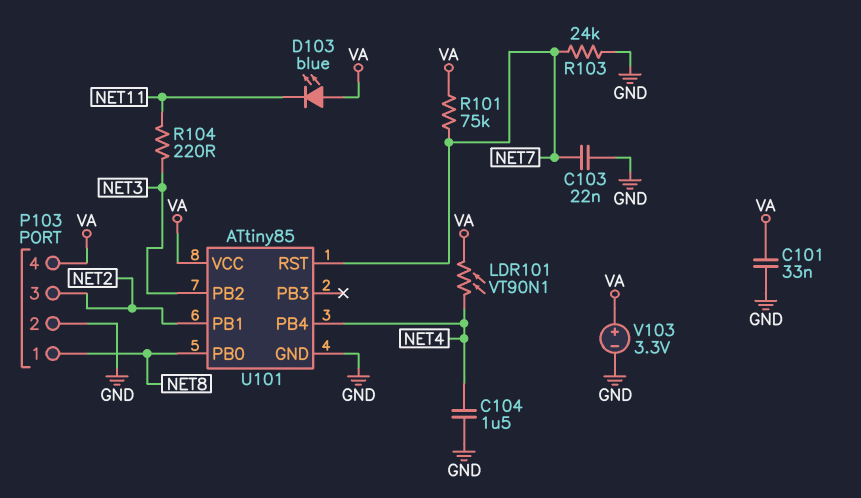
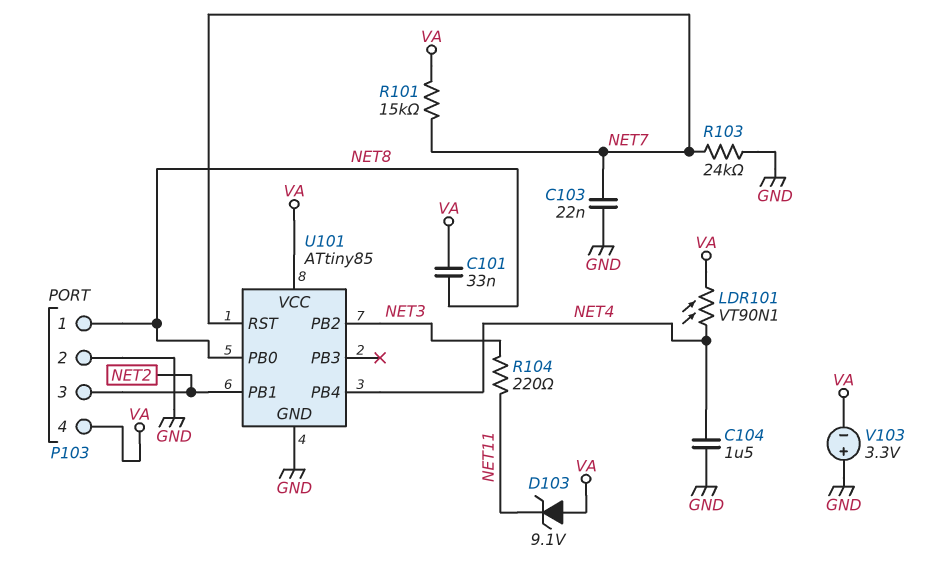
C101: 33nF (GND, VA) -> 33nF (NET8, VA)
D103: LED blue (A VA, K NET11) -> zener 9.1V (A VA, K NET11)
R101: 75k (NET7, VA) -> 15k (NET7, VA)
V103: 3.3V (plus VA, minus GND) -> 3.3V (plus GND, minus VA)

